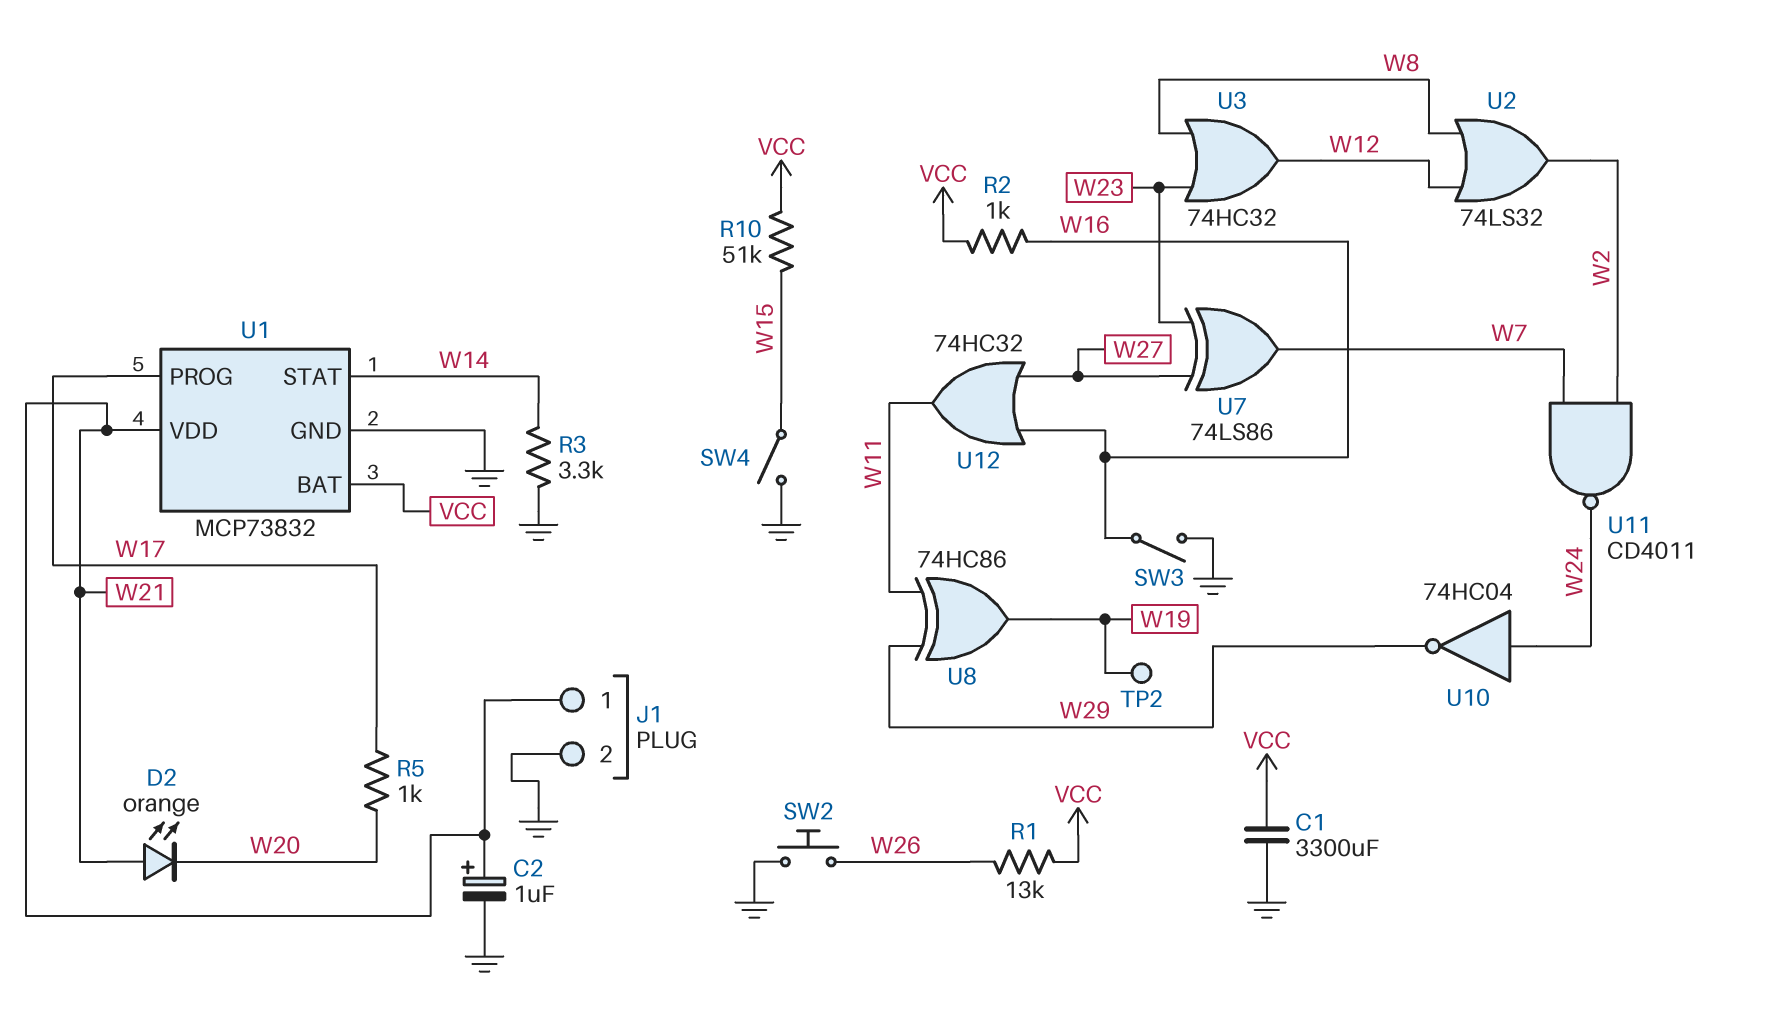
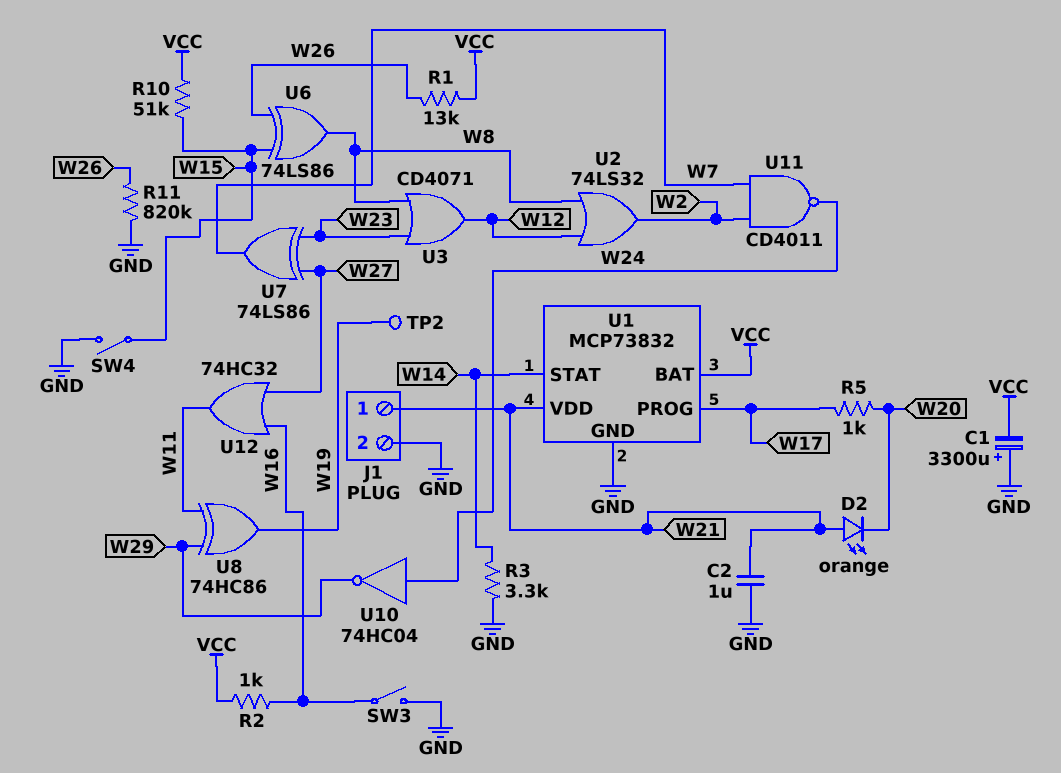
C1: 3300uF (GND, VCC) -> 3300uF (plus GND, minus VCC)
C2: 1uF (plus W21, minus GND) -> 1uF (GND, W21)
R11: none -> 820k (GND, W26)
SW2: button (GND, W26) -> none
U3: OR 74HC32 (in W8, in W23, out W12) -> OR CD4071 (in W8, in W23, out W12)
U6: none -> XOR 74LS86 (in W15, in W26, out W8)

